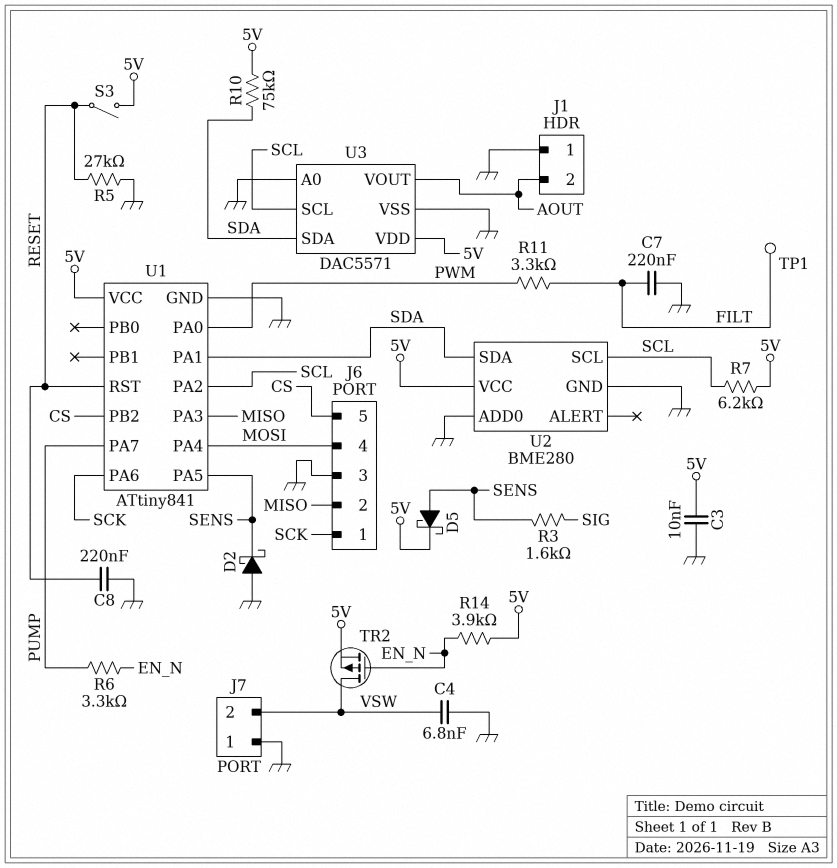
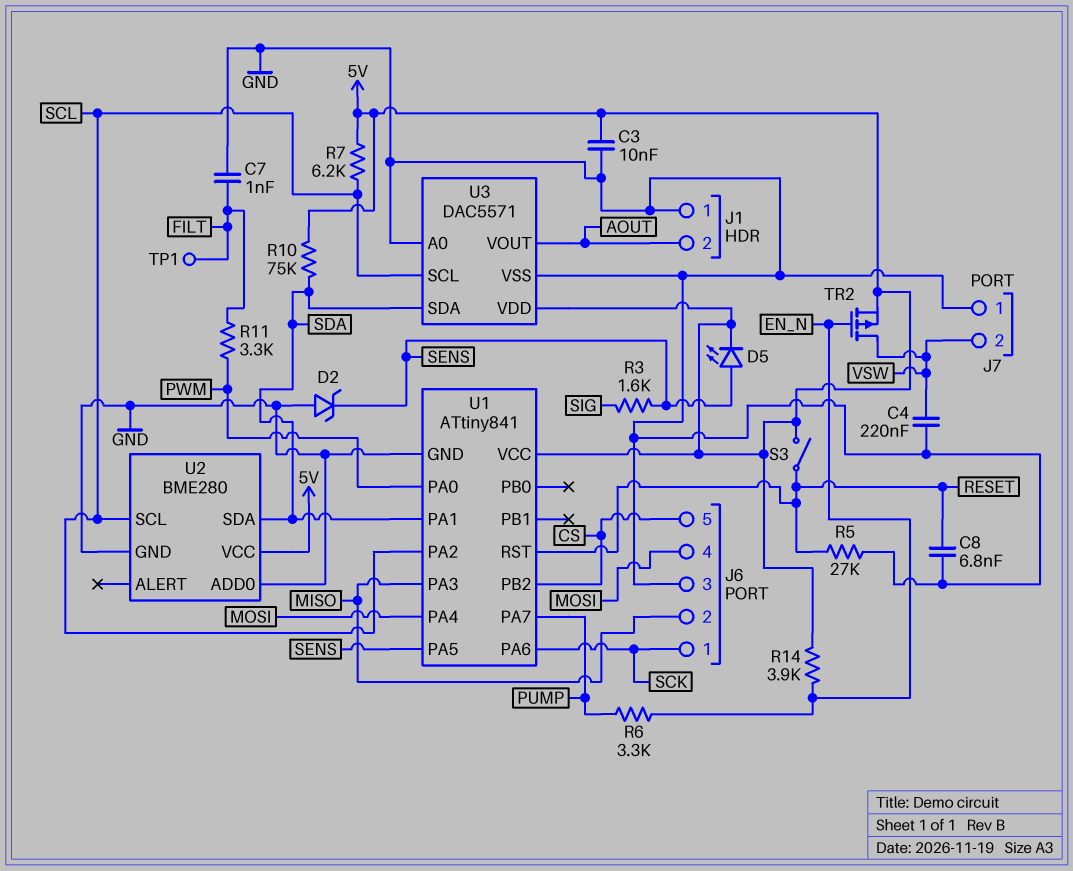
C4: 6.8nF (GND, VSW) -> 220nF (GND, VSW)
C7: 220nF (FILT, GND) -> 1nF (FILT, GND)
C8: 220nF (GND, RESET) -> 6.8nF (GND, RESET)
D2: schottky (A GND, K SENS) -> zener (A GND, K SENS)
D5: schottky (A SENS, K 5V) -> LED (A SENS, K 5V)

